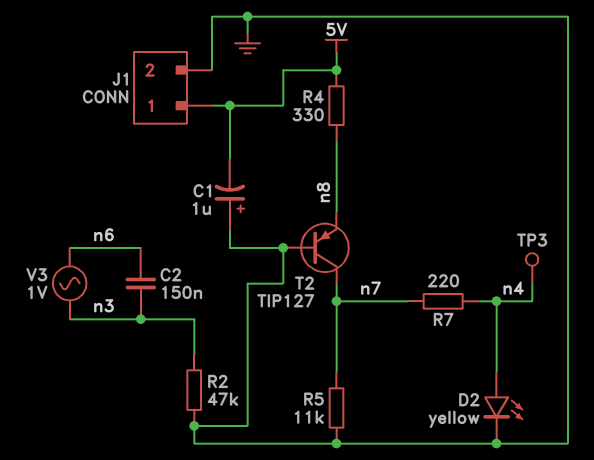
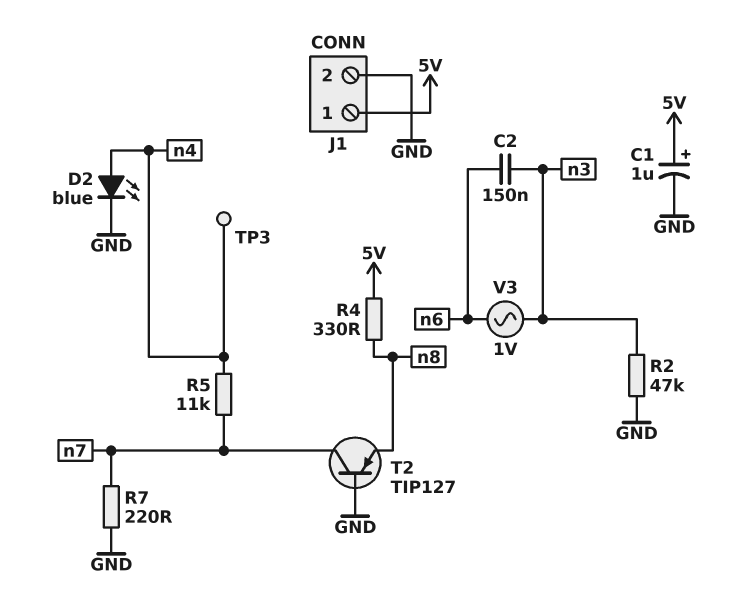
C1: 1uF (plus GND, minus 5V) -> 1uF (plus 5V, minus GND)
D2: LED yellow (A n4, K GND) -> LED blue (A n4, K GND)
R5: 11k (GND, n7) -> 11k (n4, n7)
R7: 220 (n4, n7) -> 220 (GND, n7)

